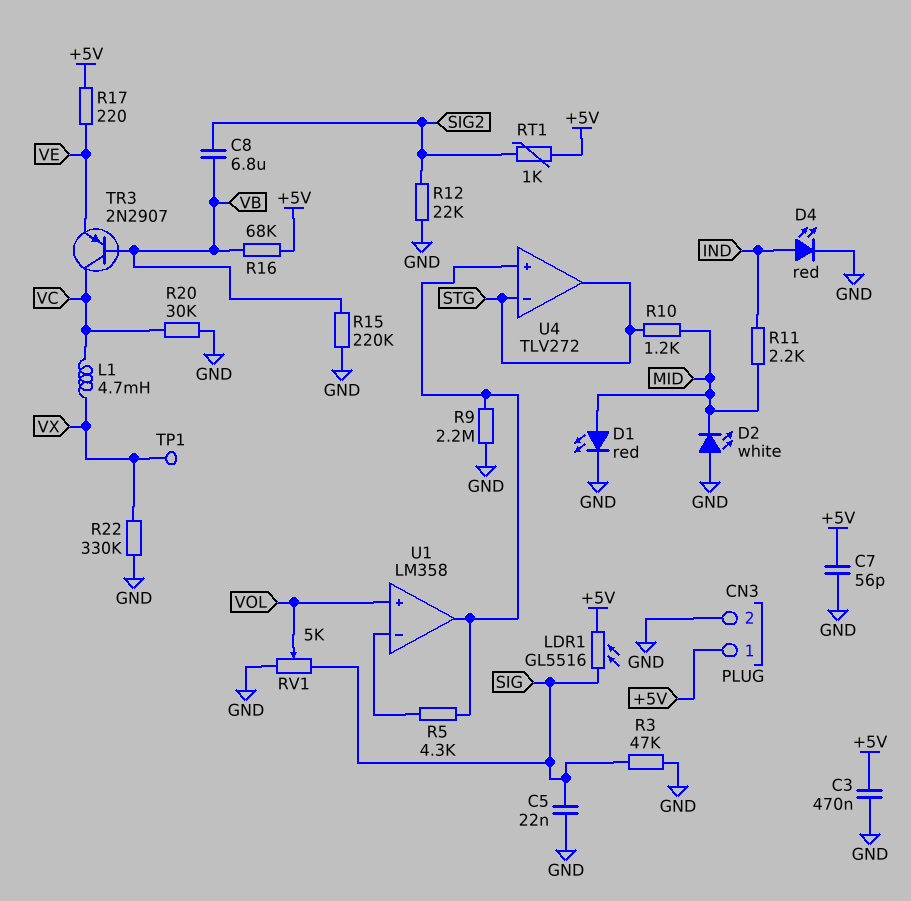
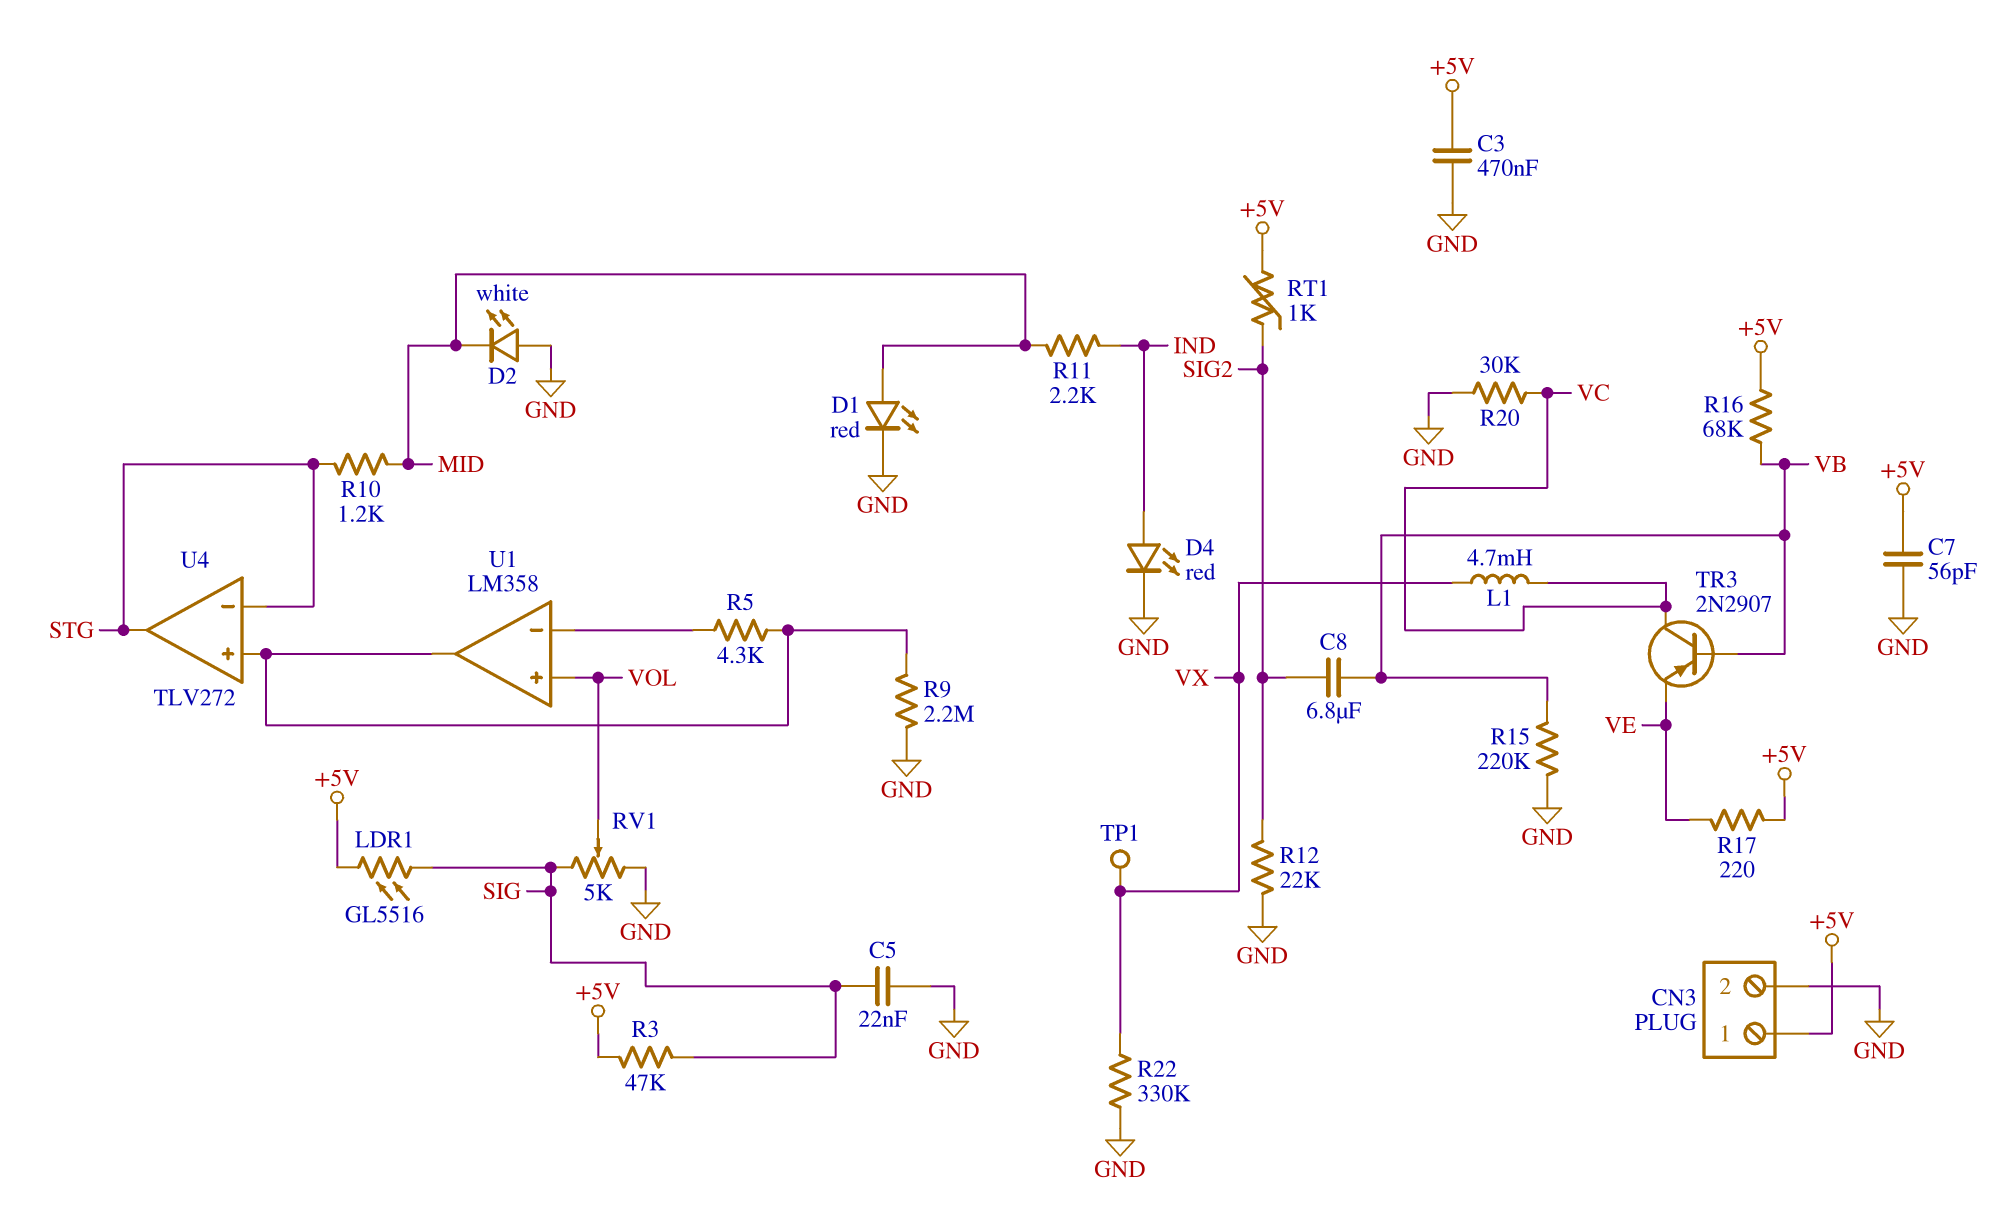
R3: 47k (GND, SIG) -> 47k (+5V, SIG)

